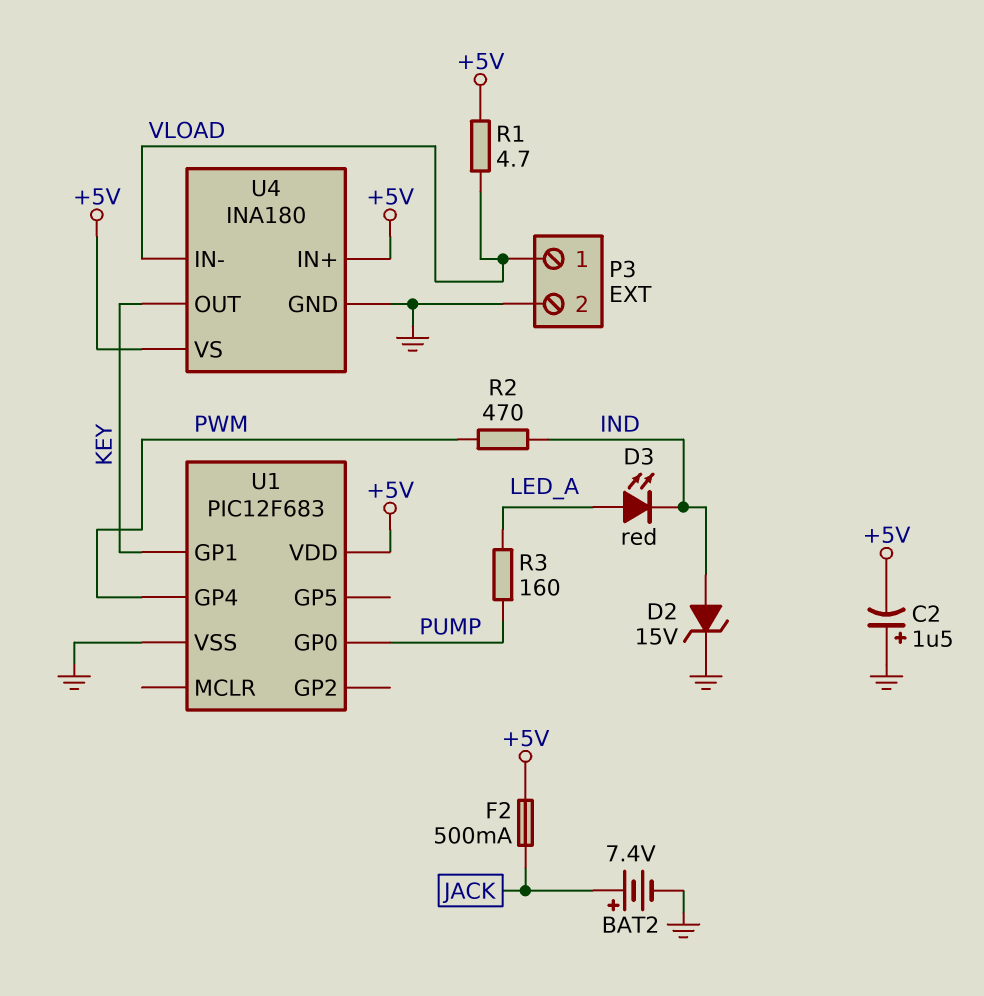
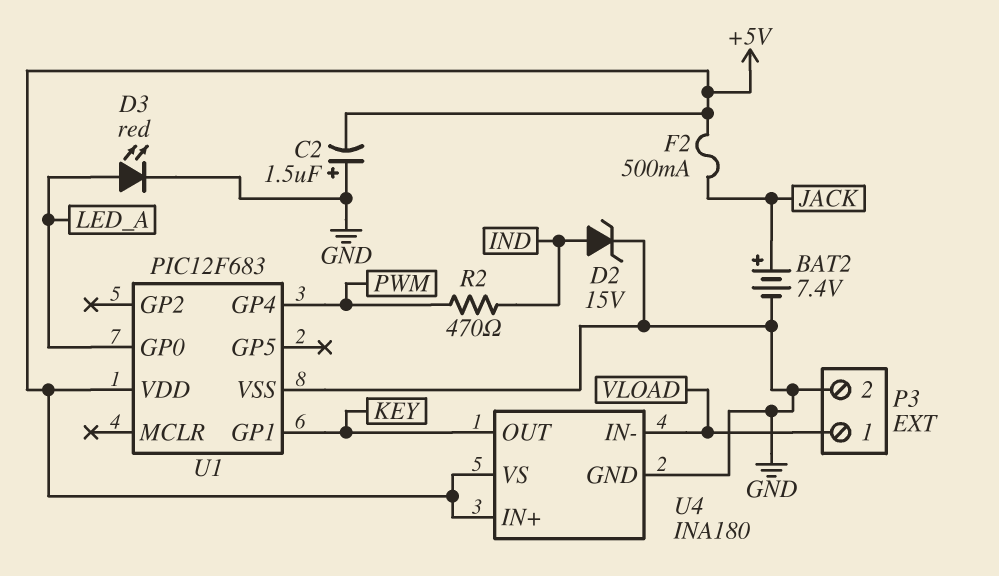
D3: LED red (A LED_A, K IND) -> LED red (A LED_A, K GND)
R1: 4.7 (+5V, VLOAD) -> none
R3: 160 (LED_A, PUMP) -> none
U1 pin GP0: PUMP -> LED_A

